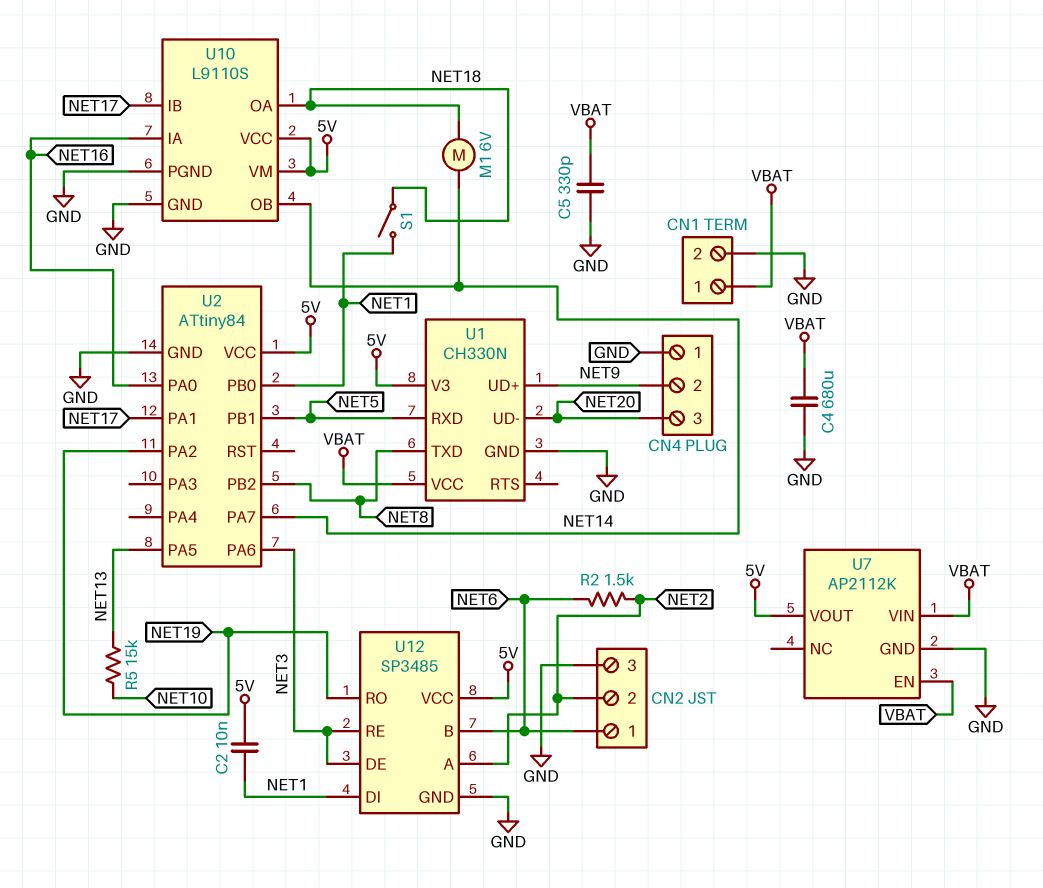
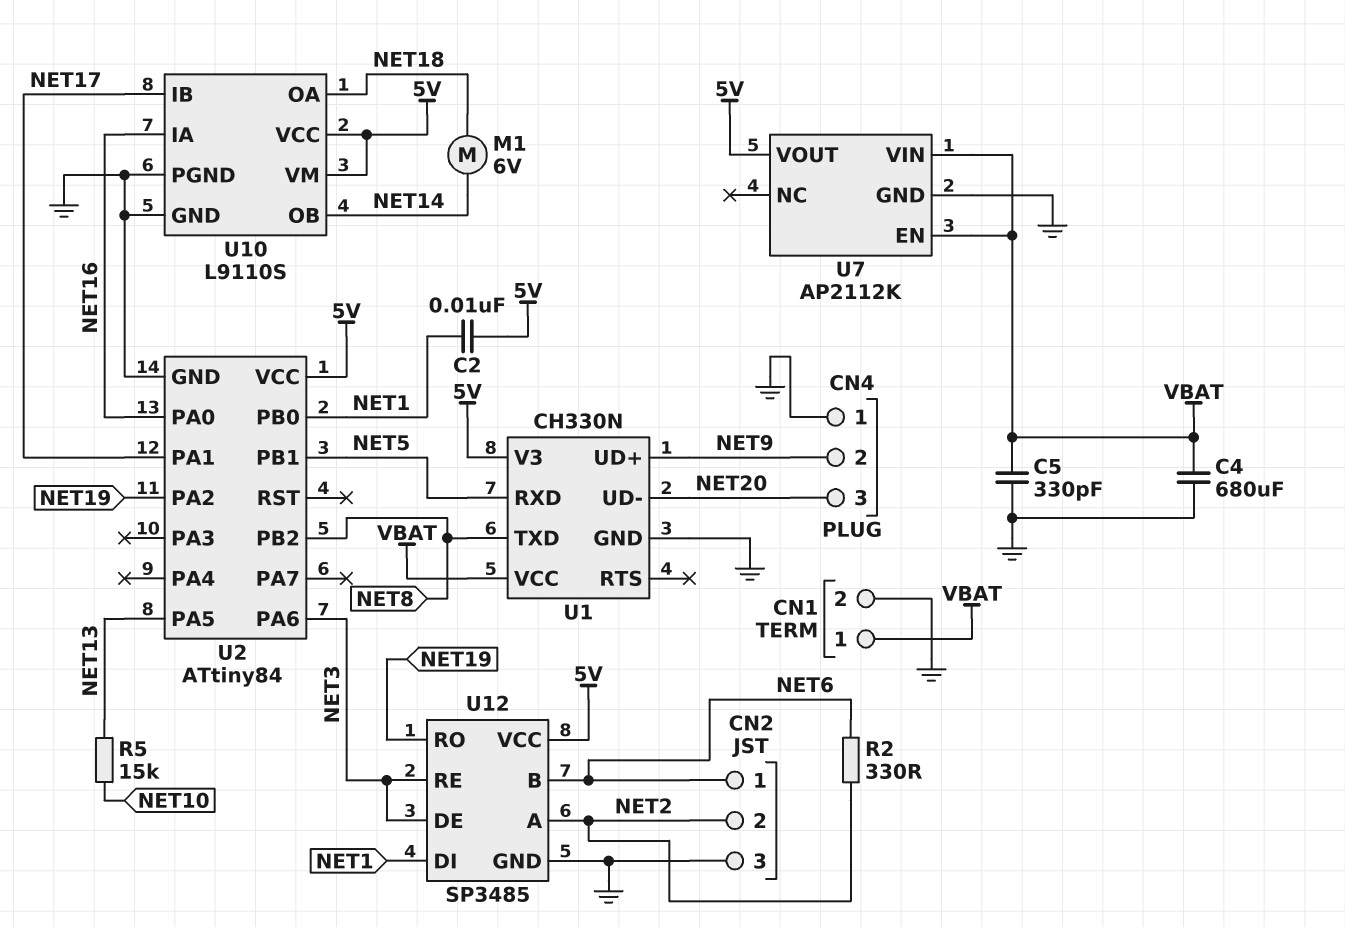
R2: 1.5k (NET2, NET6) -> 330 (NET2, NET6)
S1: switch (NET1, NET18) -> none
U2 pin PA7: NET14 -> none

